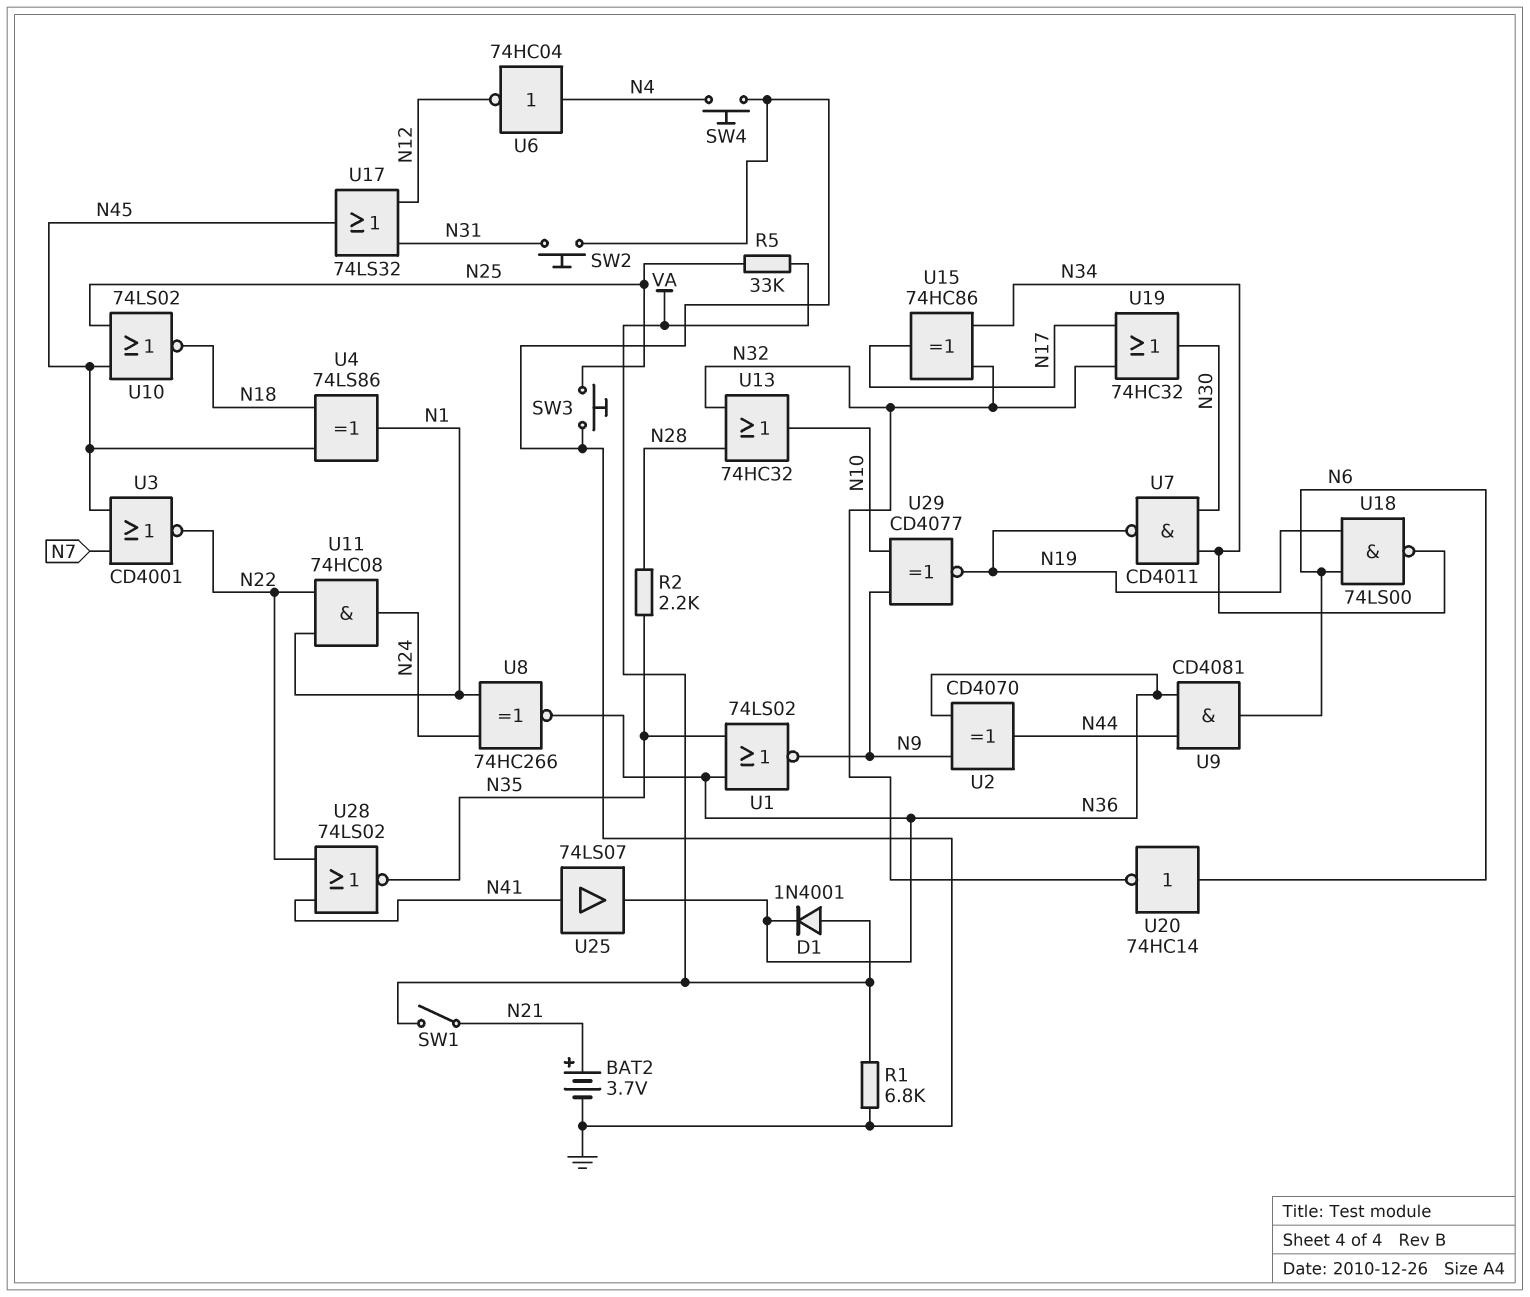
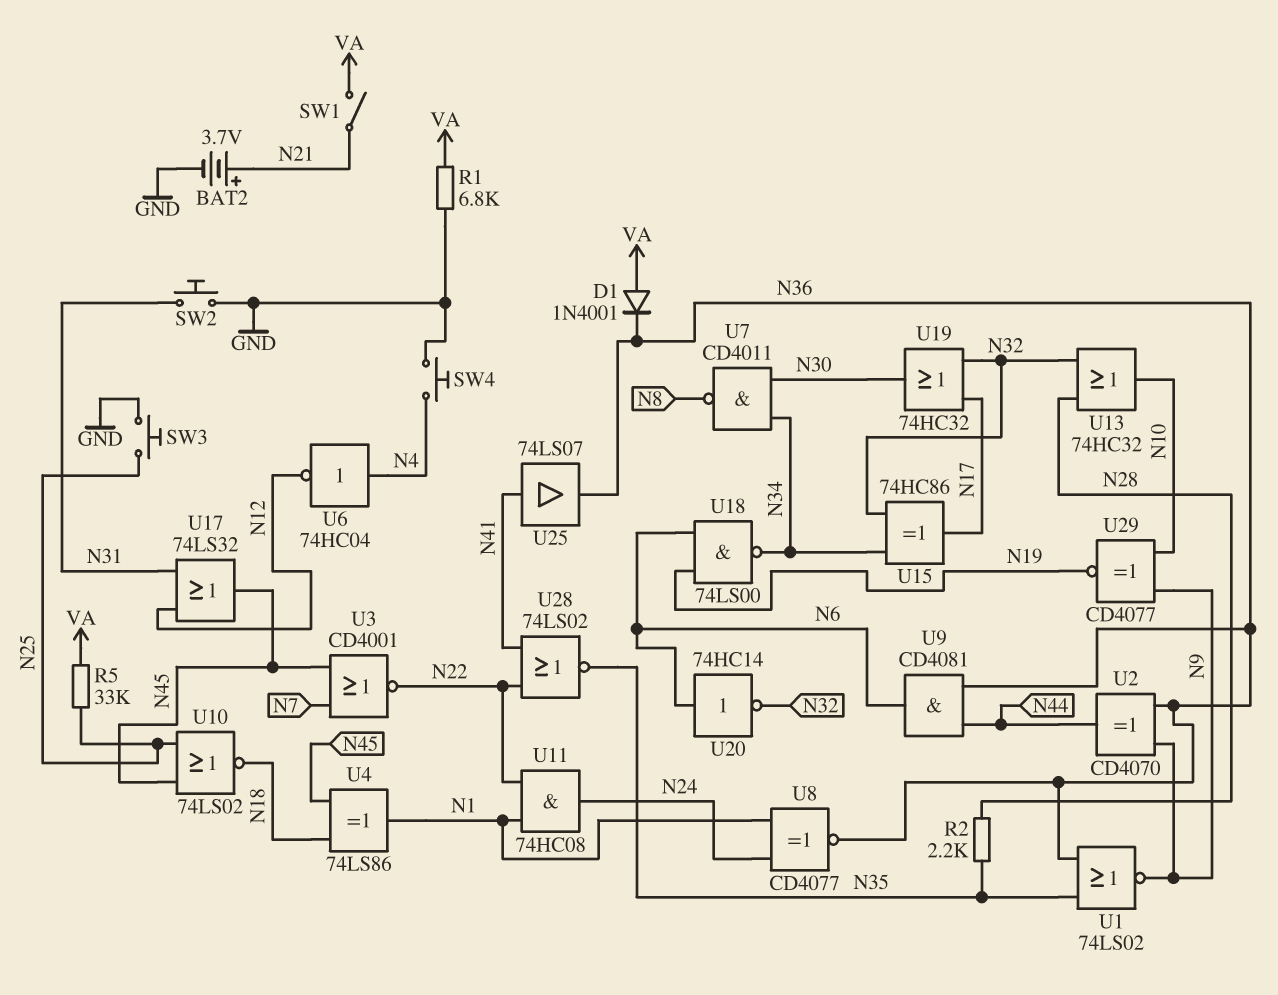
U7: NAND CD4011 (in N30, in N34, out N19) -> NAND CD4011 (in N30, in N34, out N8)
U8: XNOR 74HC266 (in N1, in N24, out N36) -> XNOR CD4077 (in N1, in N24, out N36)

